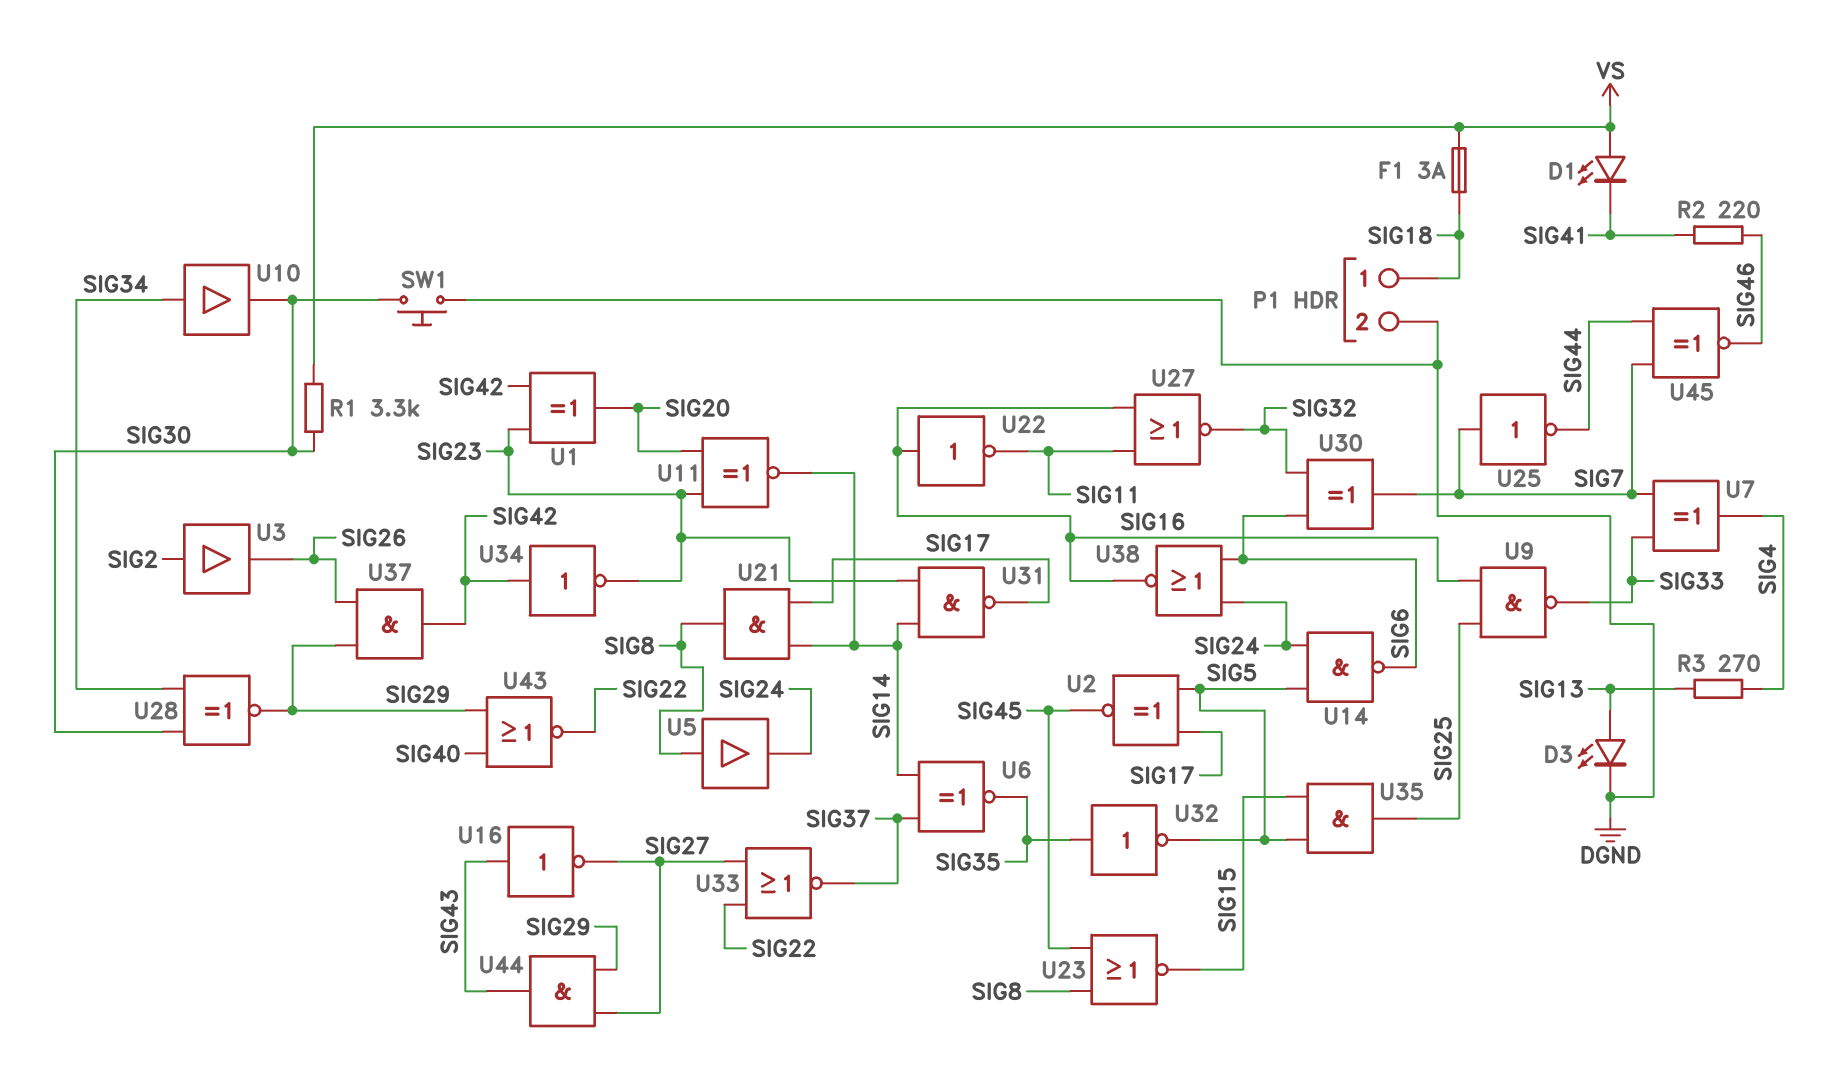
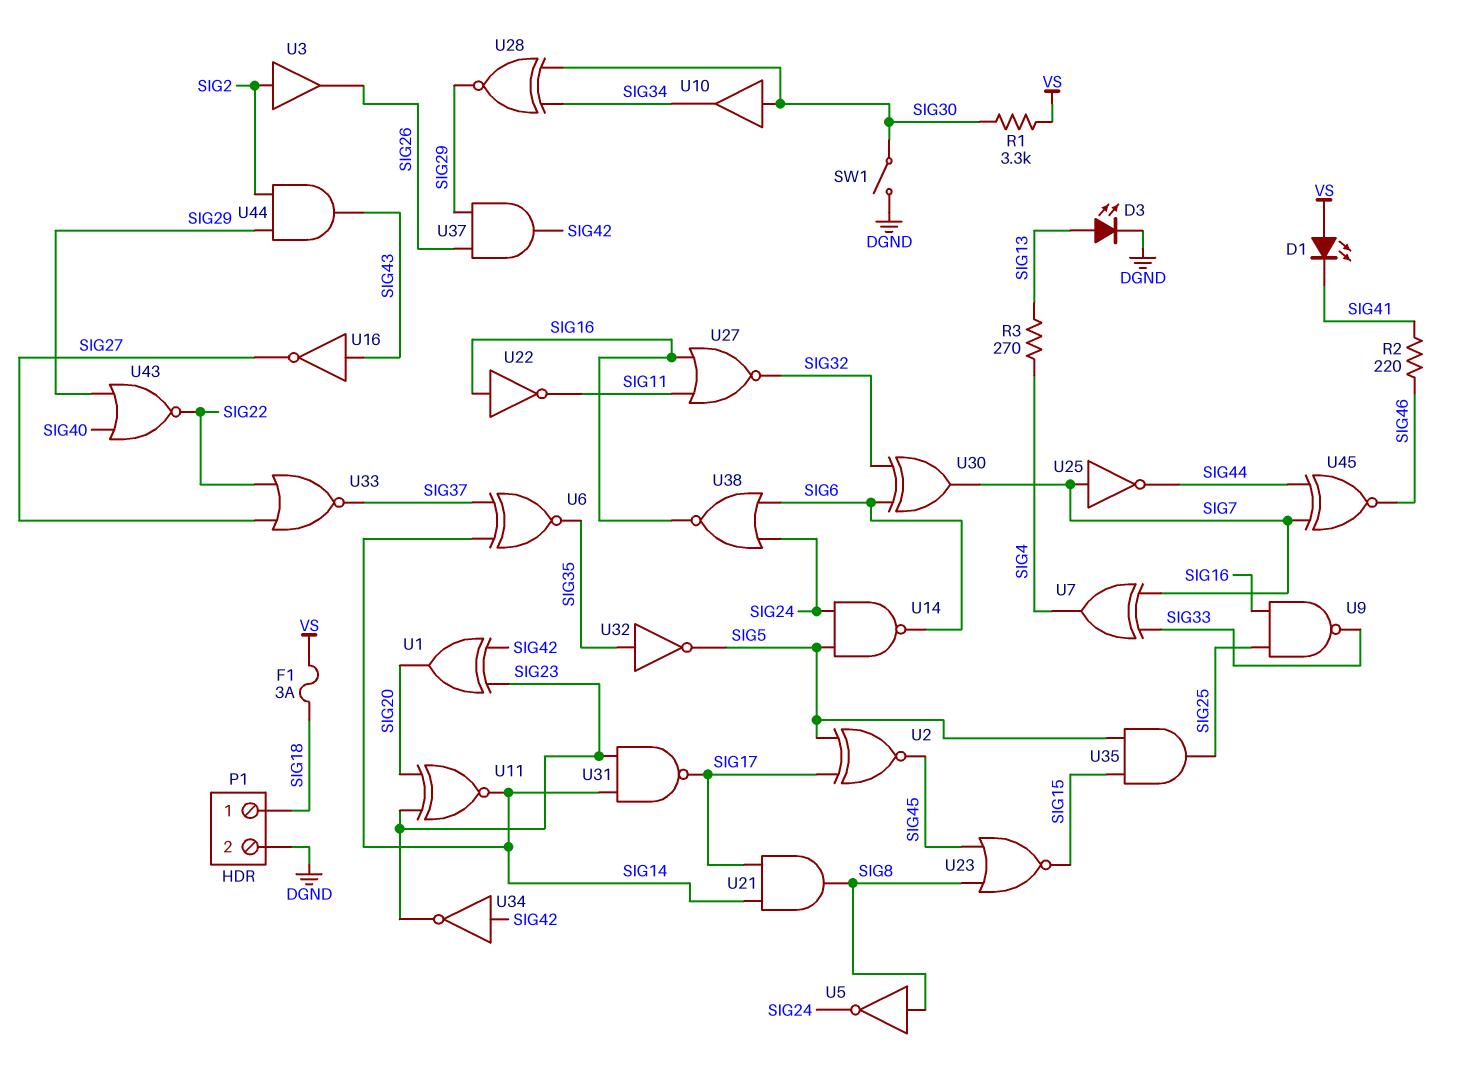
SW1: button (DGND, SIG30) -> switch (DGND, SIG30)
U5: buffer (in SIG8, out SIG24) -> NOT (in SIG8, out SIG24)
U10: buffer (in SIG34, out SIG30) -> buffer (in SIG30, out SIG34)
U44: AND (in SIG27, in SIG29, out SIG43) -> AND (in SIG2, in SIG29, out SIG43)

